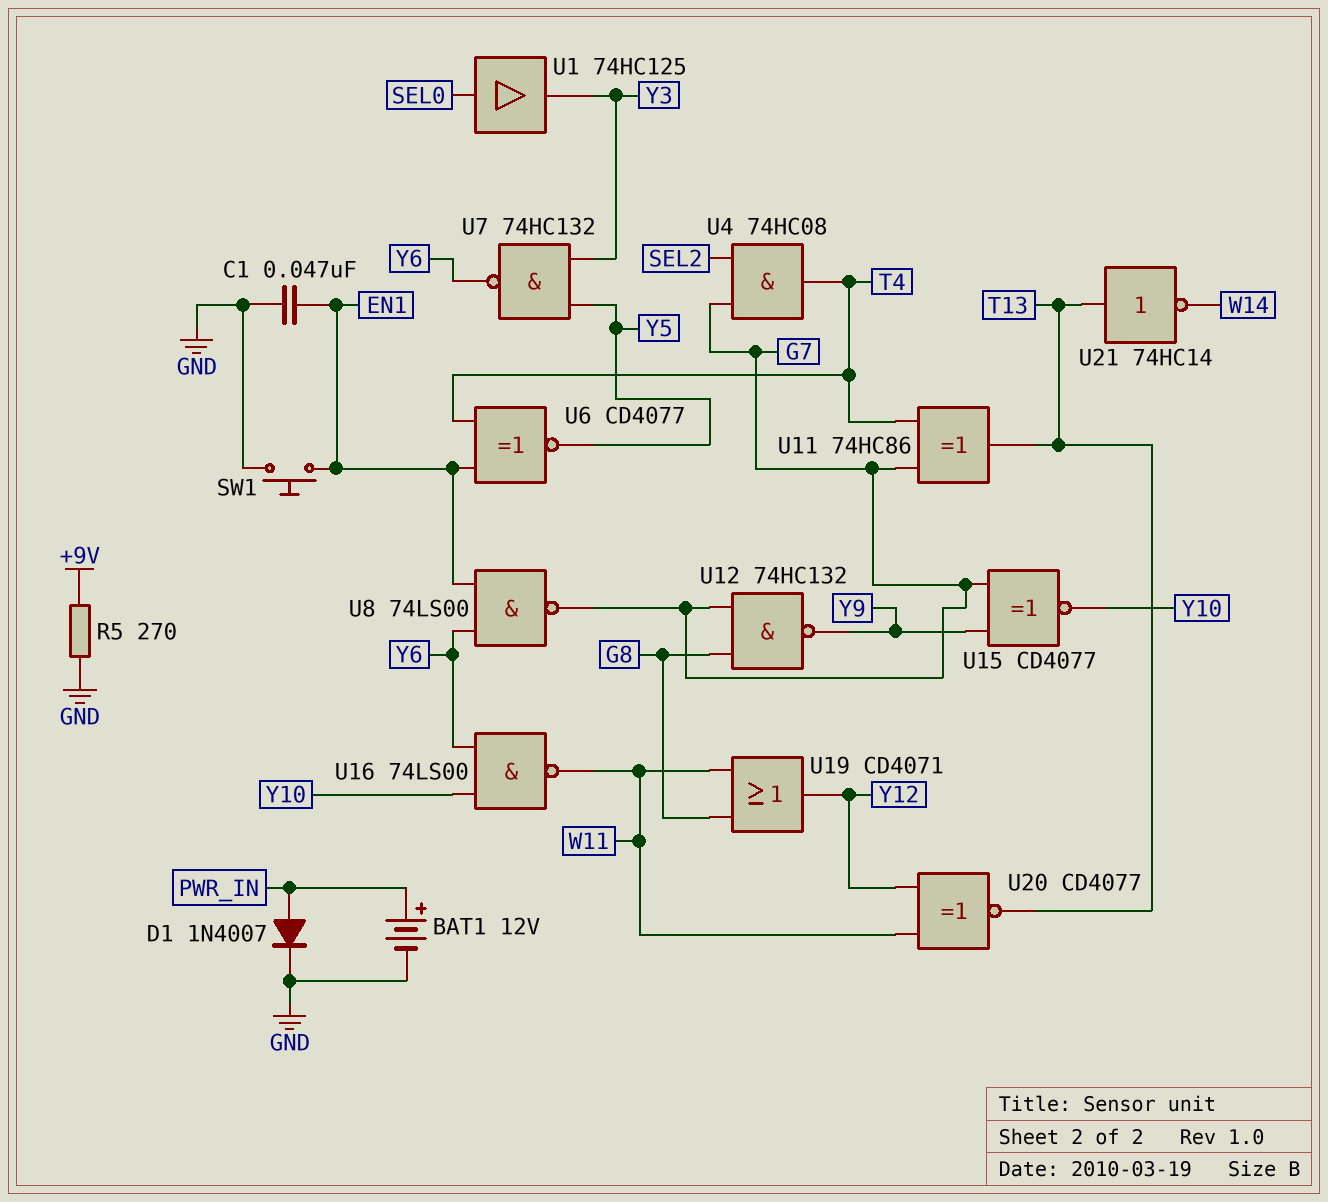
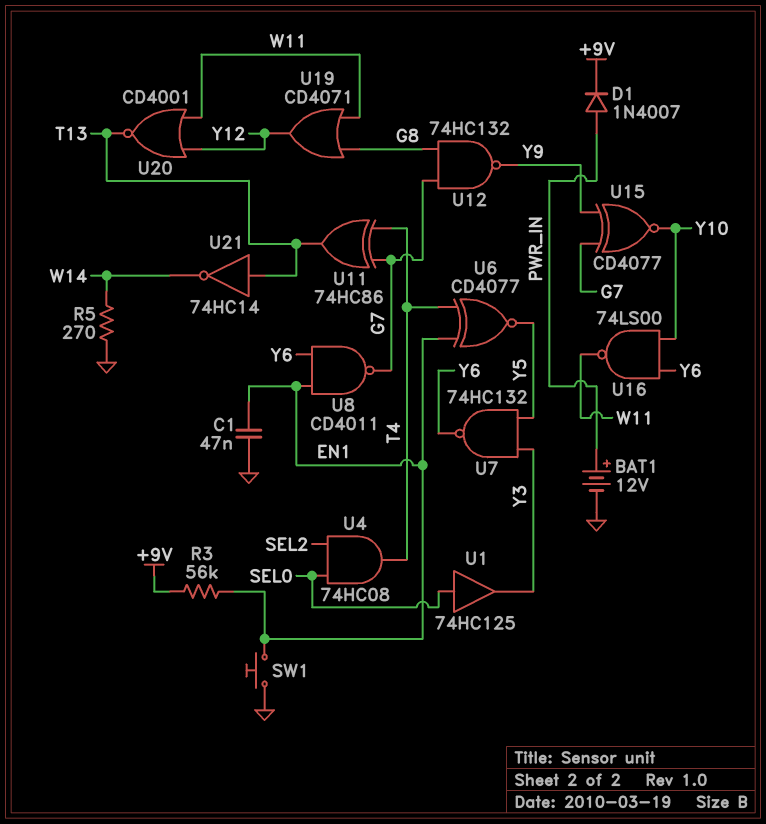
D1: diode 1N4007 (A PWR_IN, K GND) -> diode 1N4007 (A PWR_IN, K +9V)
R3: none -> 56k (+9V, EN1)
R5: 270 (+9V, GND) -> 270 (GND, W14)
U4: AND 74HC08 (in G7, in SEL2, out T4) -> AND 74HC08 (in SEL0, in SEL2, out T4)
U8: NAND 74LS00 (in EN1, in Y6, out G7) -> NAND CD4011 (in EN1, in Y6, out G7)
U20: XNOR CD4077 (in W11, in Y12, out T13) -> NOR CD4001 (in W11, in Y12, out T13)

